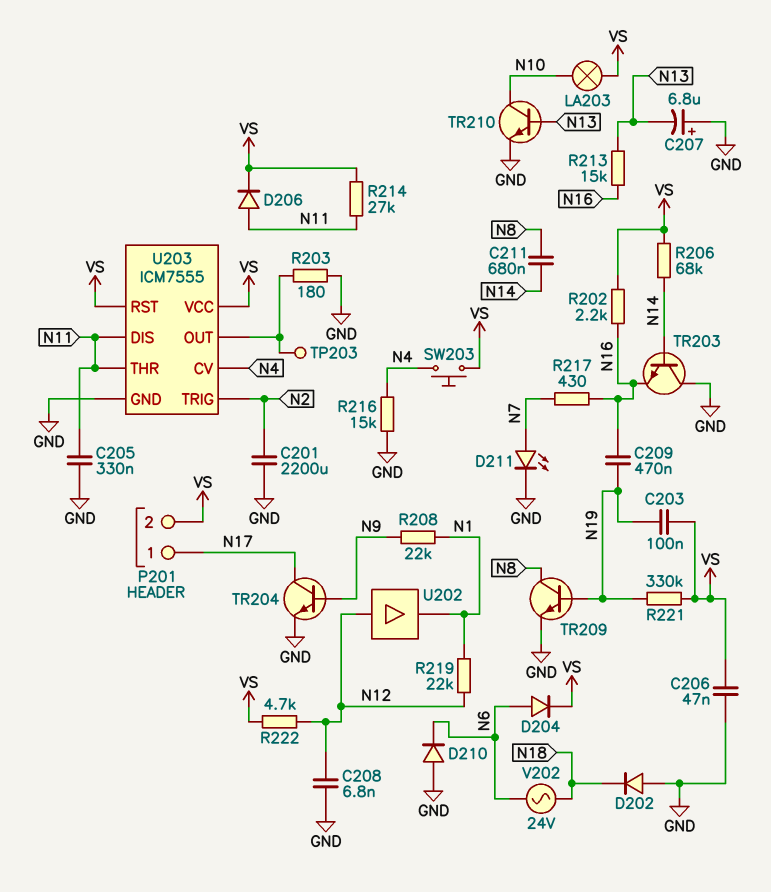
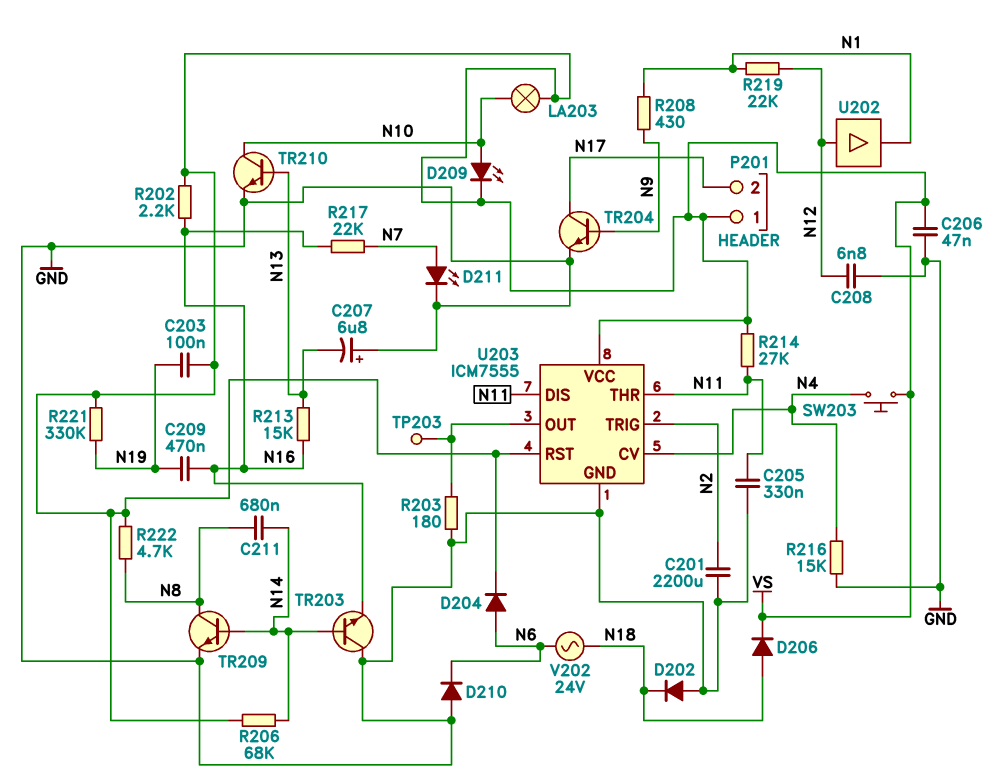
D206: diode (A N11, K VS) -> diode (A N18, K VS)
D209: none -> LED (A N10, K VS)
P201 pin 1: N17 -> VS
P201 pin 2: VS -> N17
R208: 22k (N1, N9) -> 430 (N1, N9)
R217: 430 (N7, N16) -> 22k (N7, N16)
R222: 4.7k (N12, VS) -> 4.7k (N8, VS)
TR209: NPN (B N19, C N8, E GND) -> NPN (B N14, C N8, E GND)

